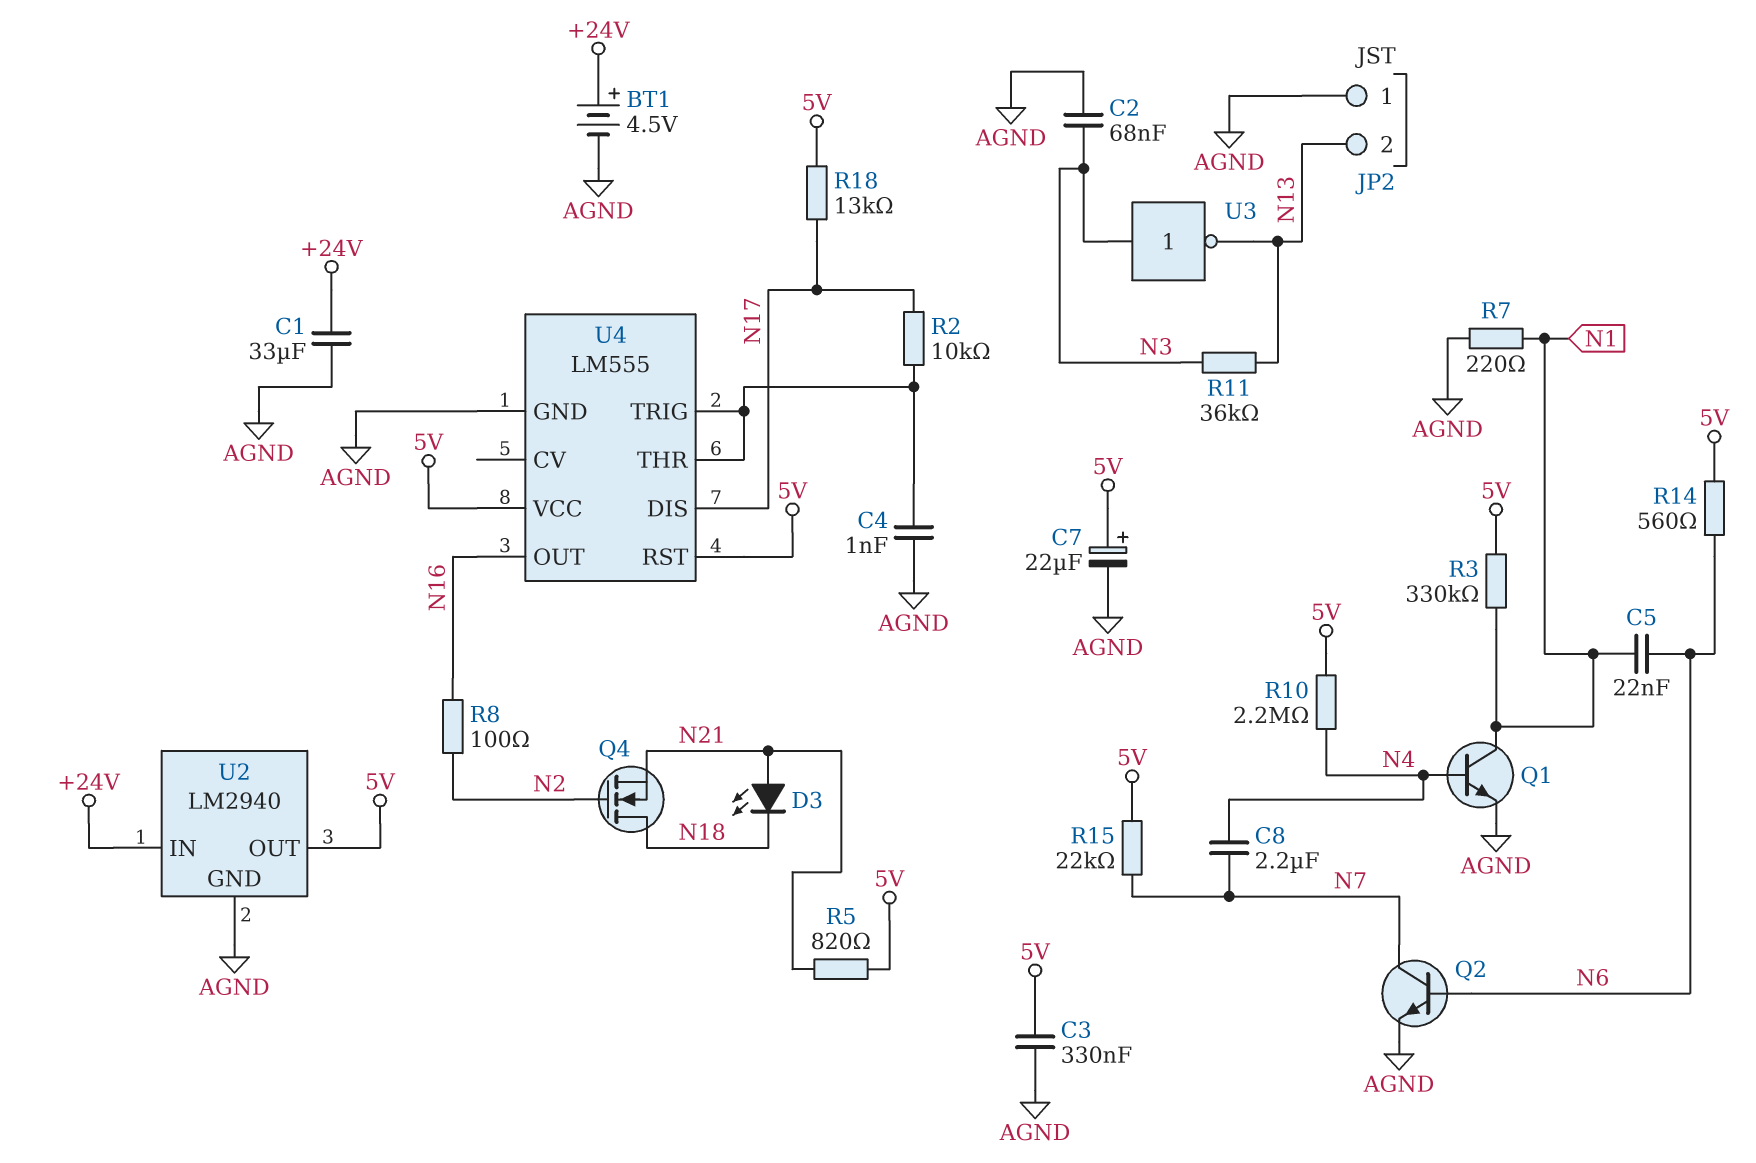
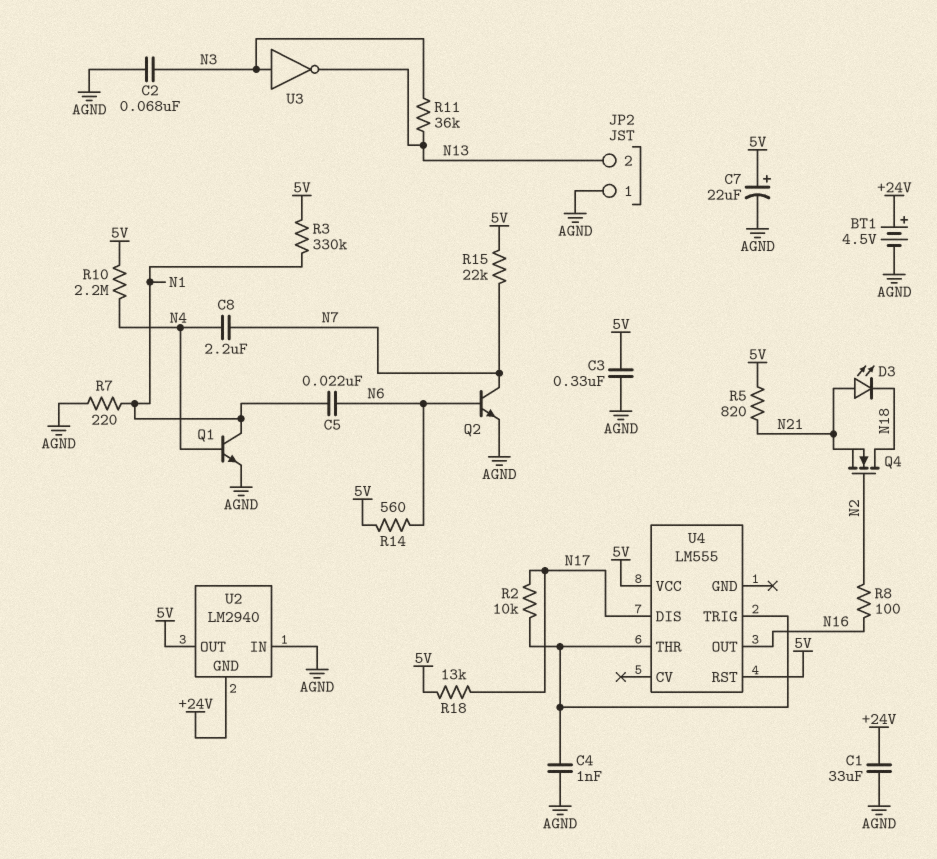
U2 pin GND: AGND -> +24V
U2 pin IN: +24V -> AGND
U4 pin GND: AGND -> none

